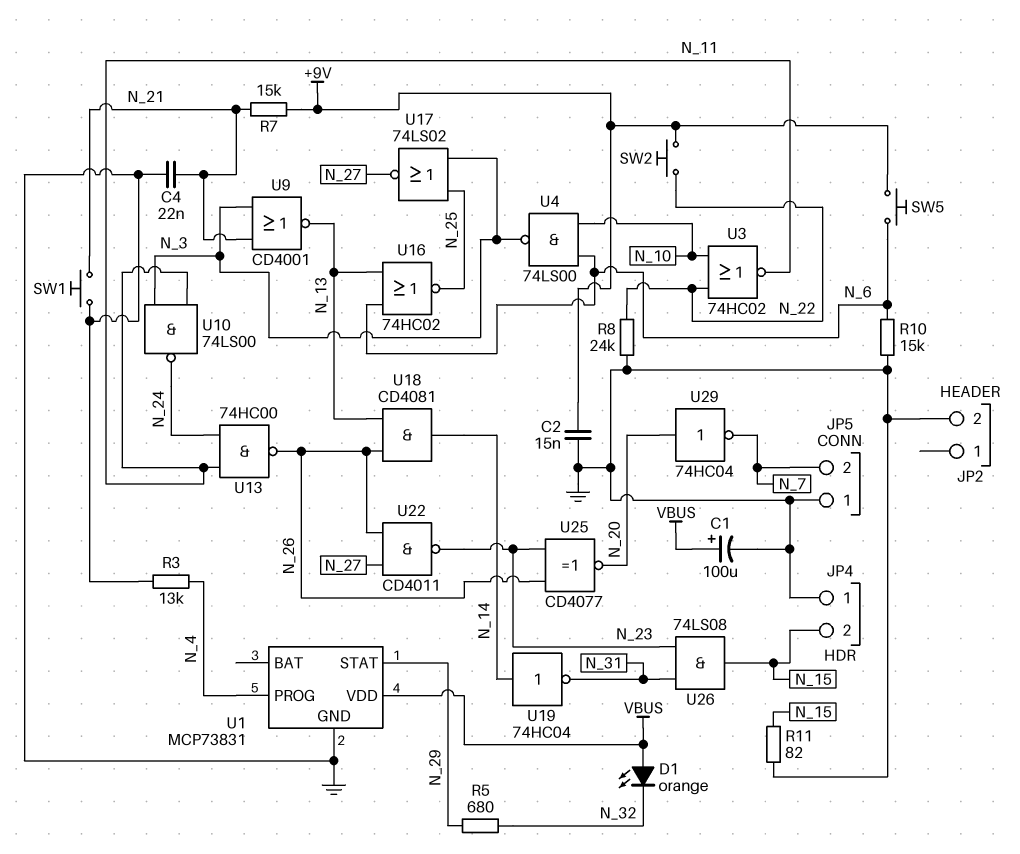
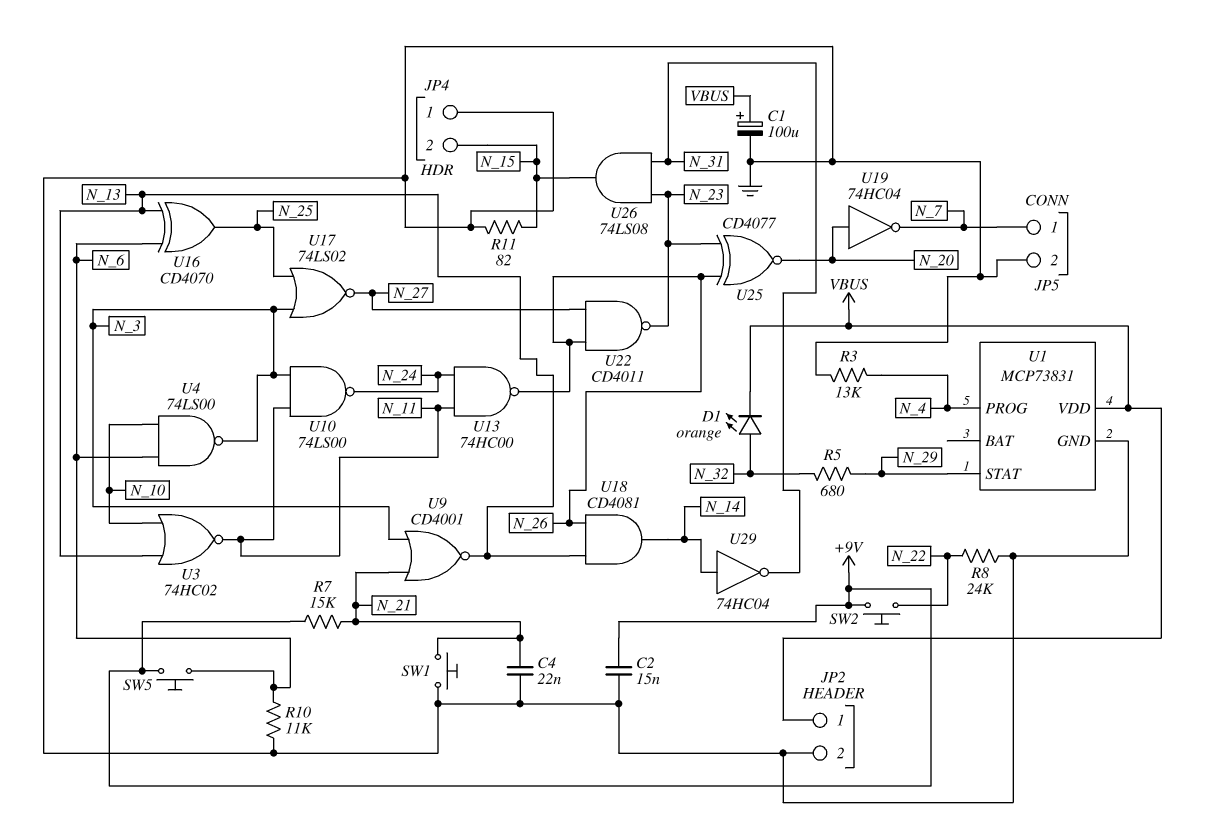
D1: LED orange (A VBUS, K N_32) -> LED orange (A N_32, K VBUS)
JP2 pin 1: none -> VBUS
JP5 pin 1: GND -> N_7
JP5 pin 2: N_7 -> GND
R10: 15k (GND, N_6) -> 11k (GND, N_6)
U3: NOR 74HC02 (in N_10, in N_22, out N_11) -> NOR 74HC02 (in N_10, in N_13, out N_11)
U16: NOR 74HC02 (in N_6, in N_13, out N_25) -> XOR CD4070 (in N_6, in N_13, out N_25)
U19: NOT 74HC04 (in N_14, out N_31) -> NOT 74HC04 (in N_20, out N_7)
U29: NOT 74HC04 (in N_20, out N_7) -> NOT 74HC04 (in N_14, out N_31)

